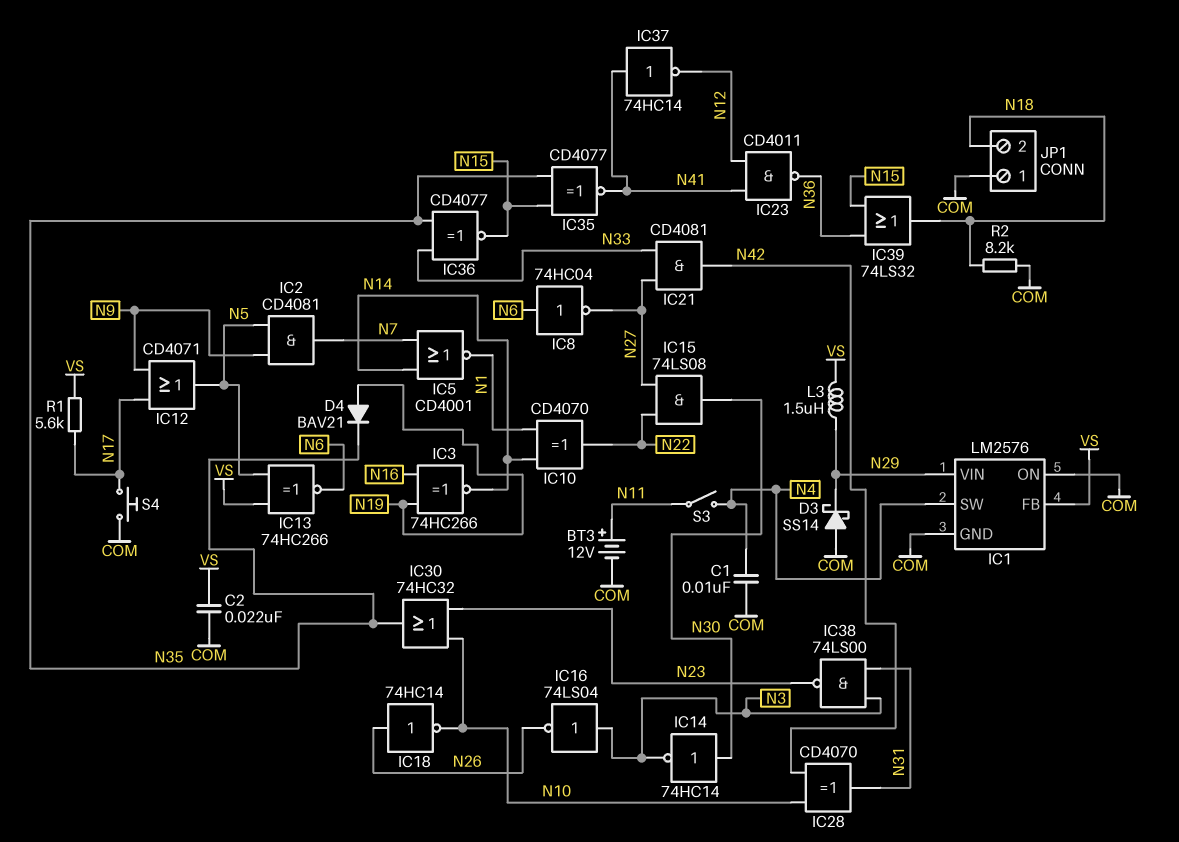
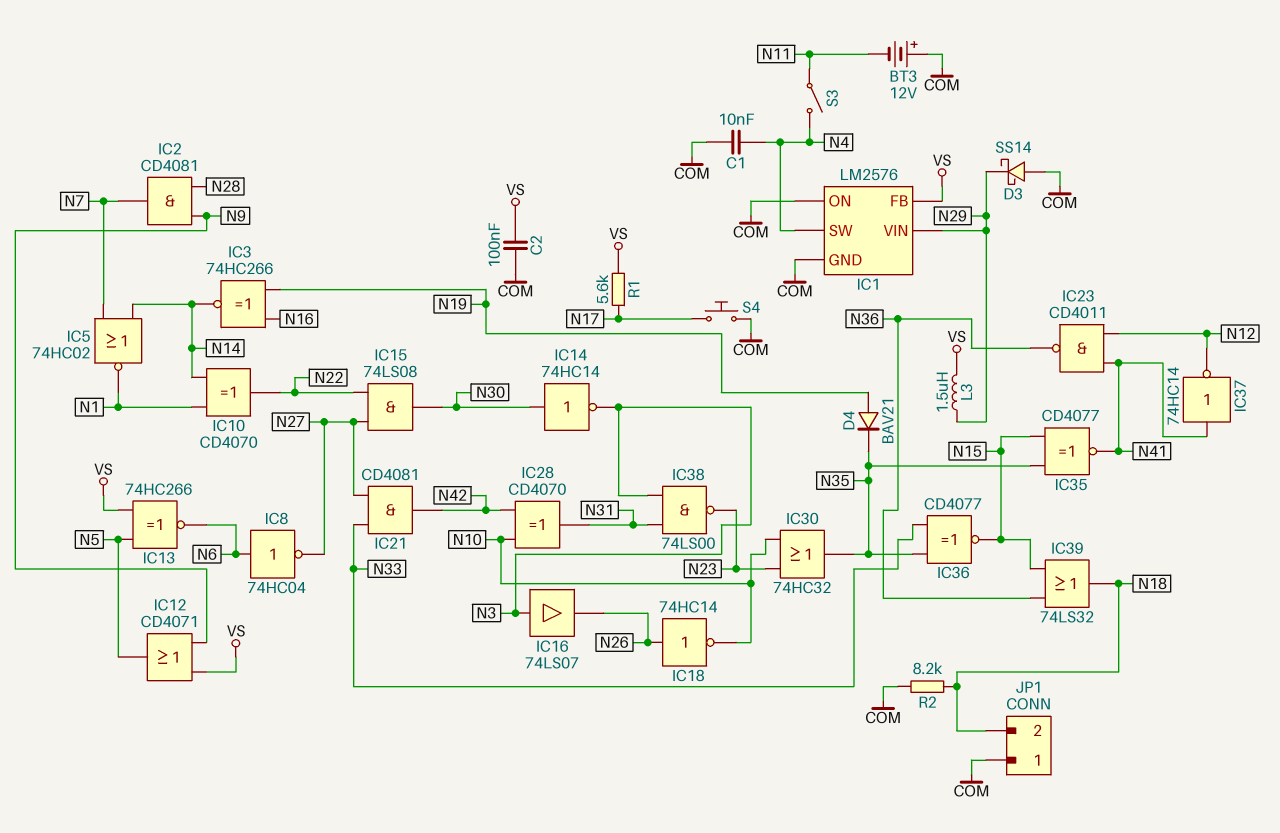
BT3: 12V (plus N11, minus COM) -> 12V (plus COM, minus N11)
C2: 22nF (COM, VS) -> 100nF (COM, VS)
IC2: AND CD4081 (in N5, in N9, out N7) -> AND CD4081 (in N9, in N28, out N7)
IC5: NOR CD4001 (in N7, in N14, out N1) -> NOR 74HC02 (in N7, in N14, out N1)
IC12: OR CD4071 (in N9, in N17, out N5) -> OR CD4071 (in N9, in VS, out N5)
IC16: NOT 74LS04 (in N3, out N26) -> buffer 74LS07 (in N3, out N26)

